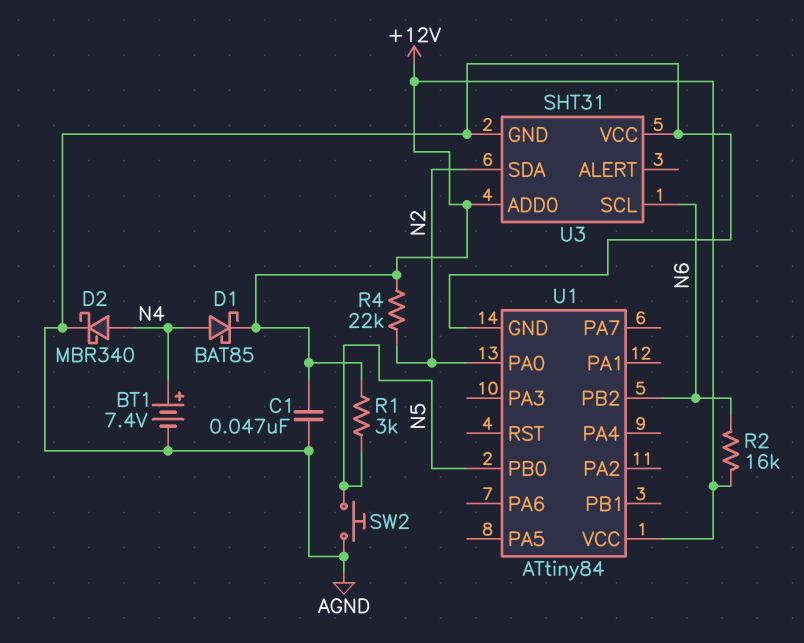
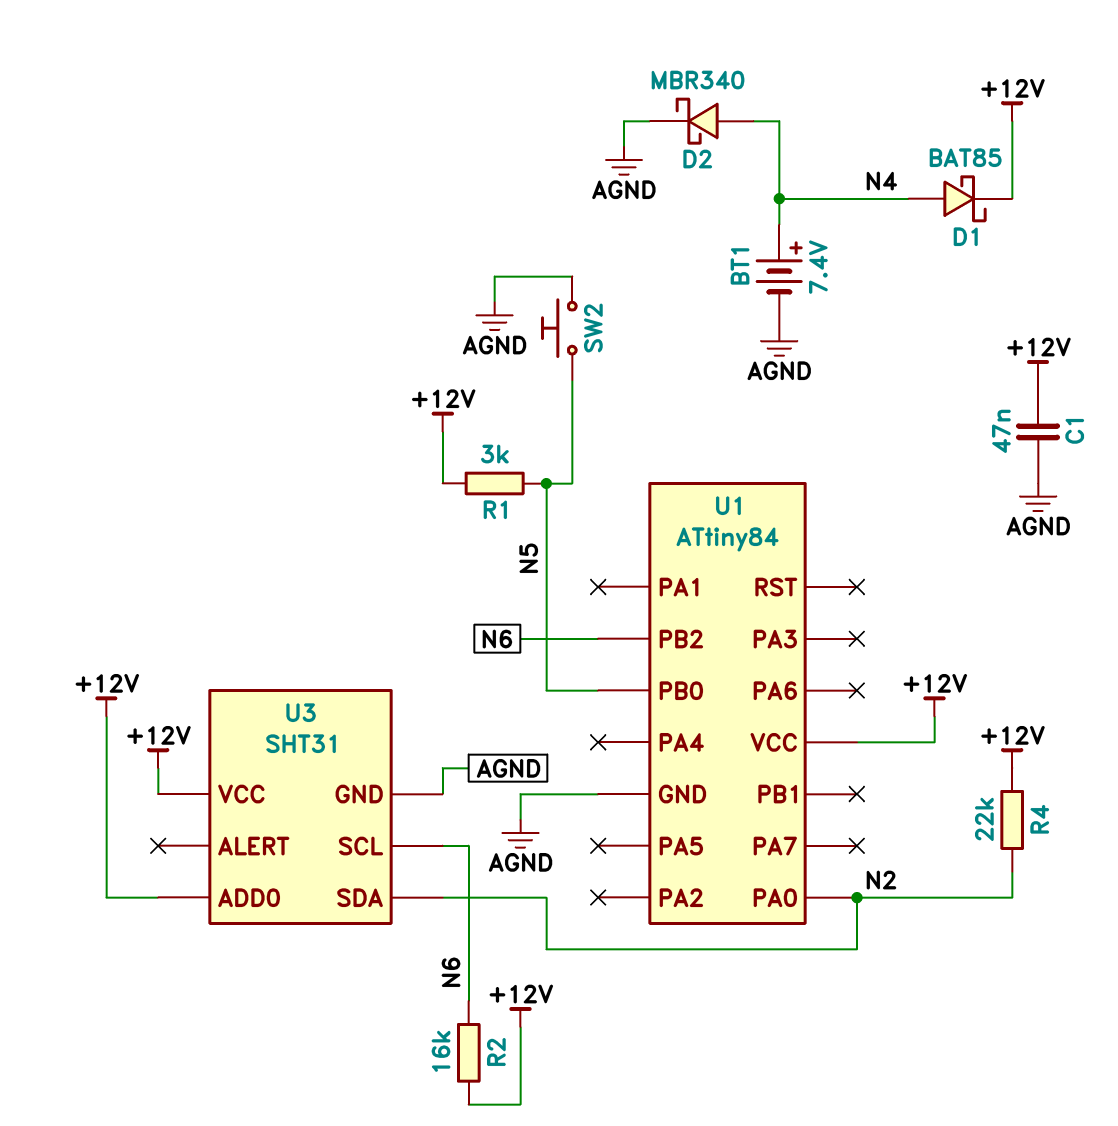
U3 pin VCC: AGND -> +12V

